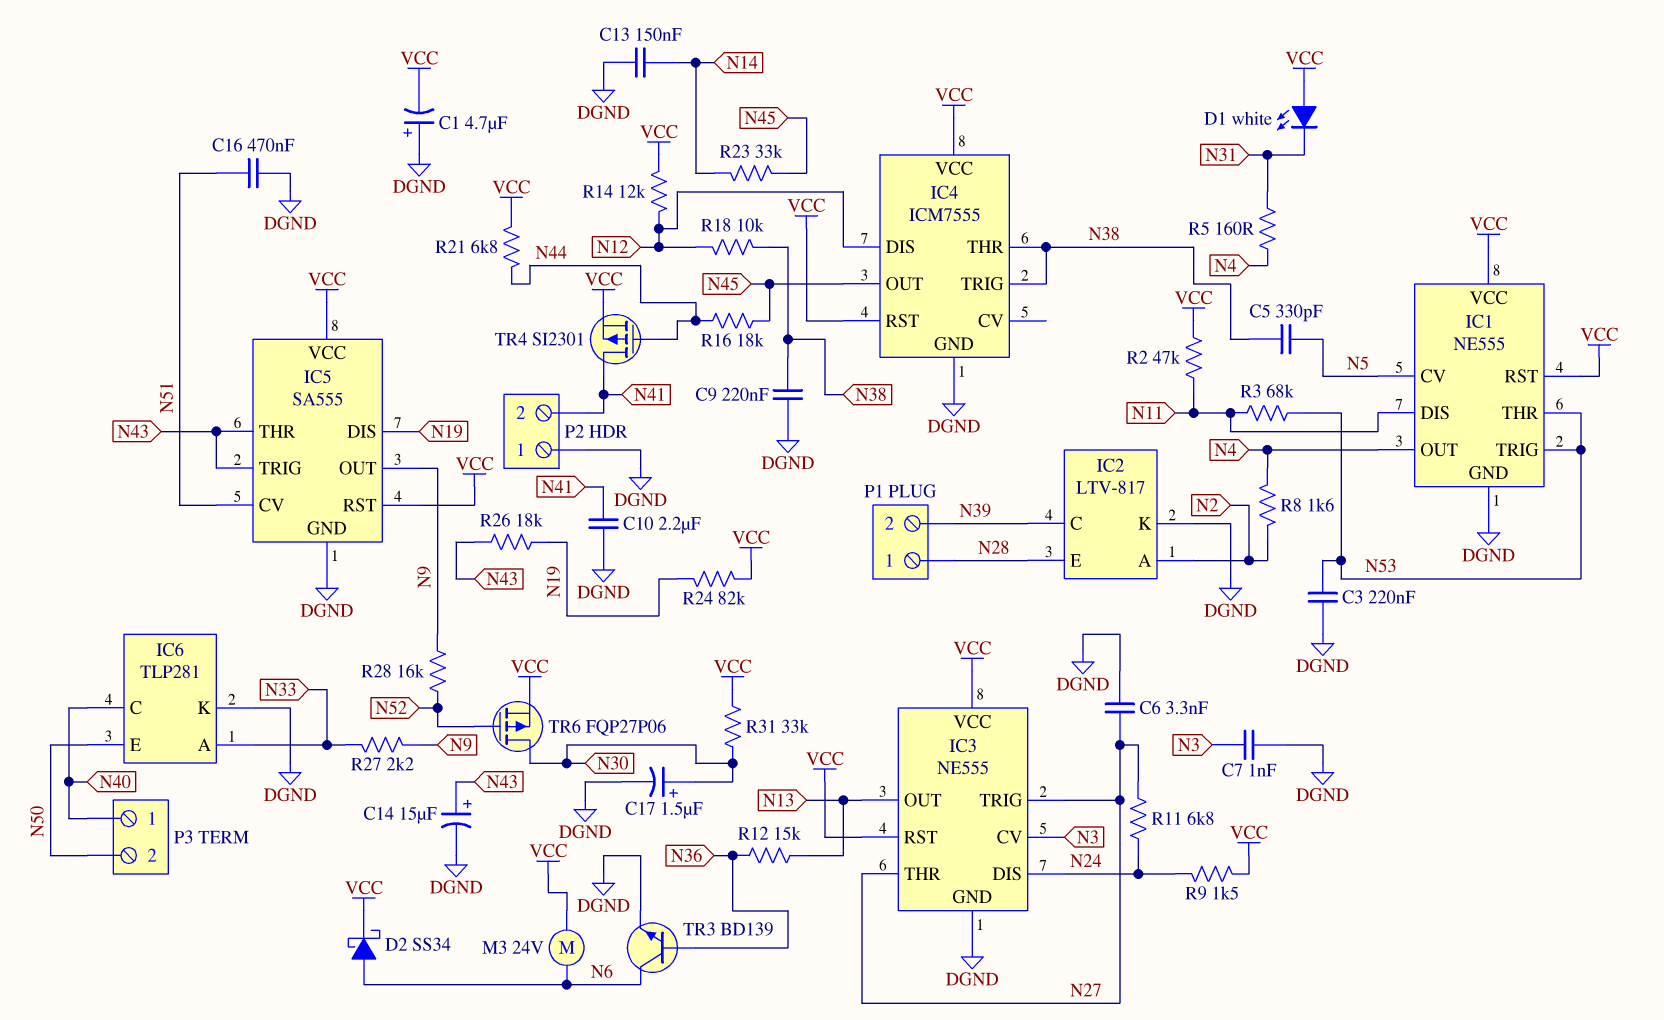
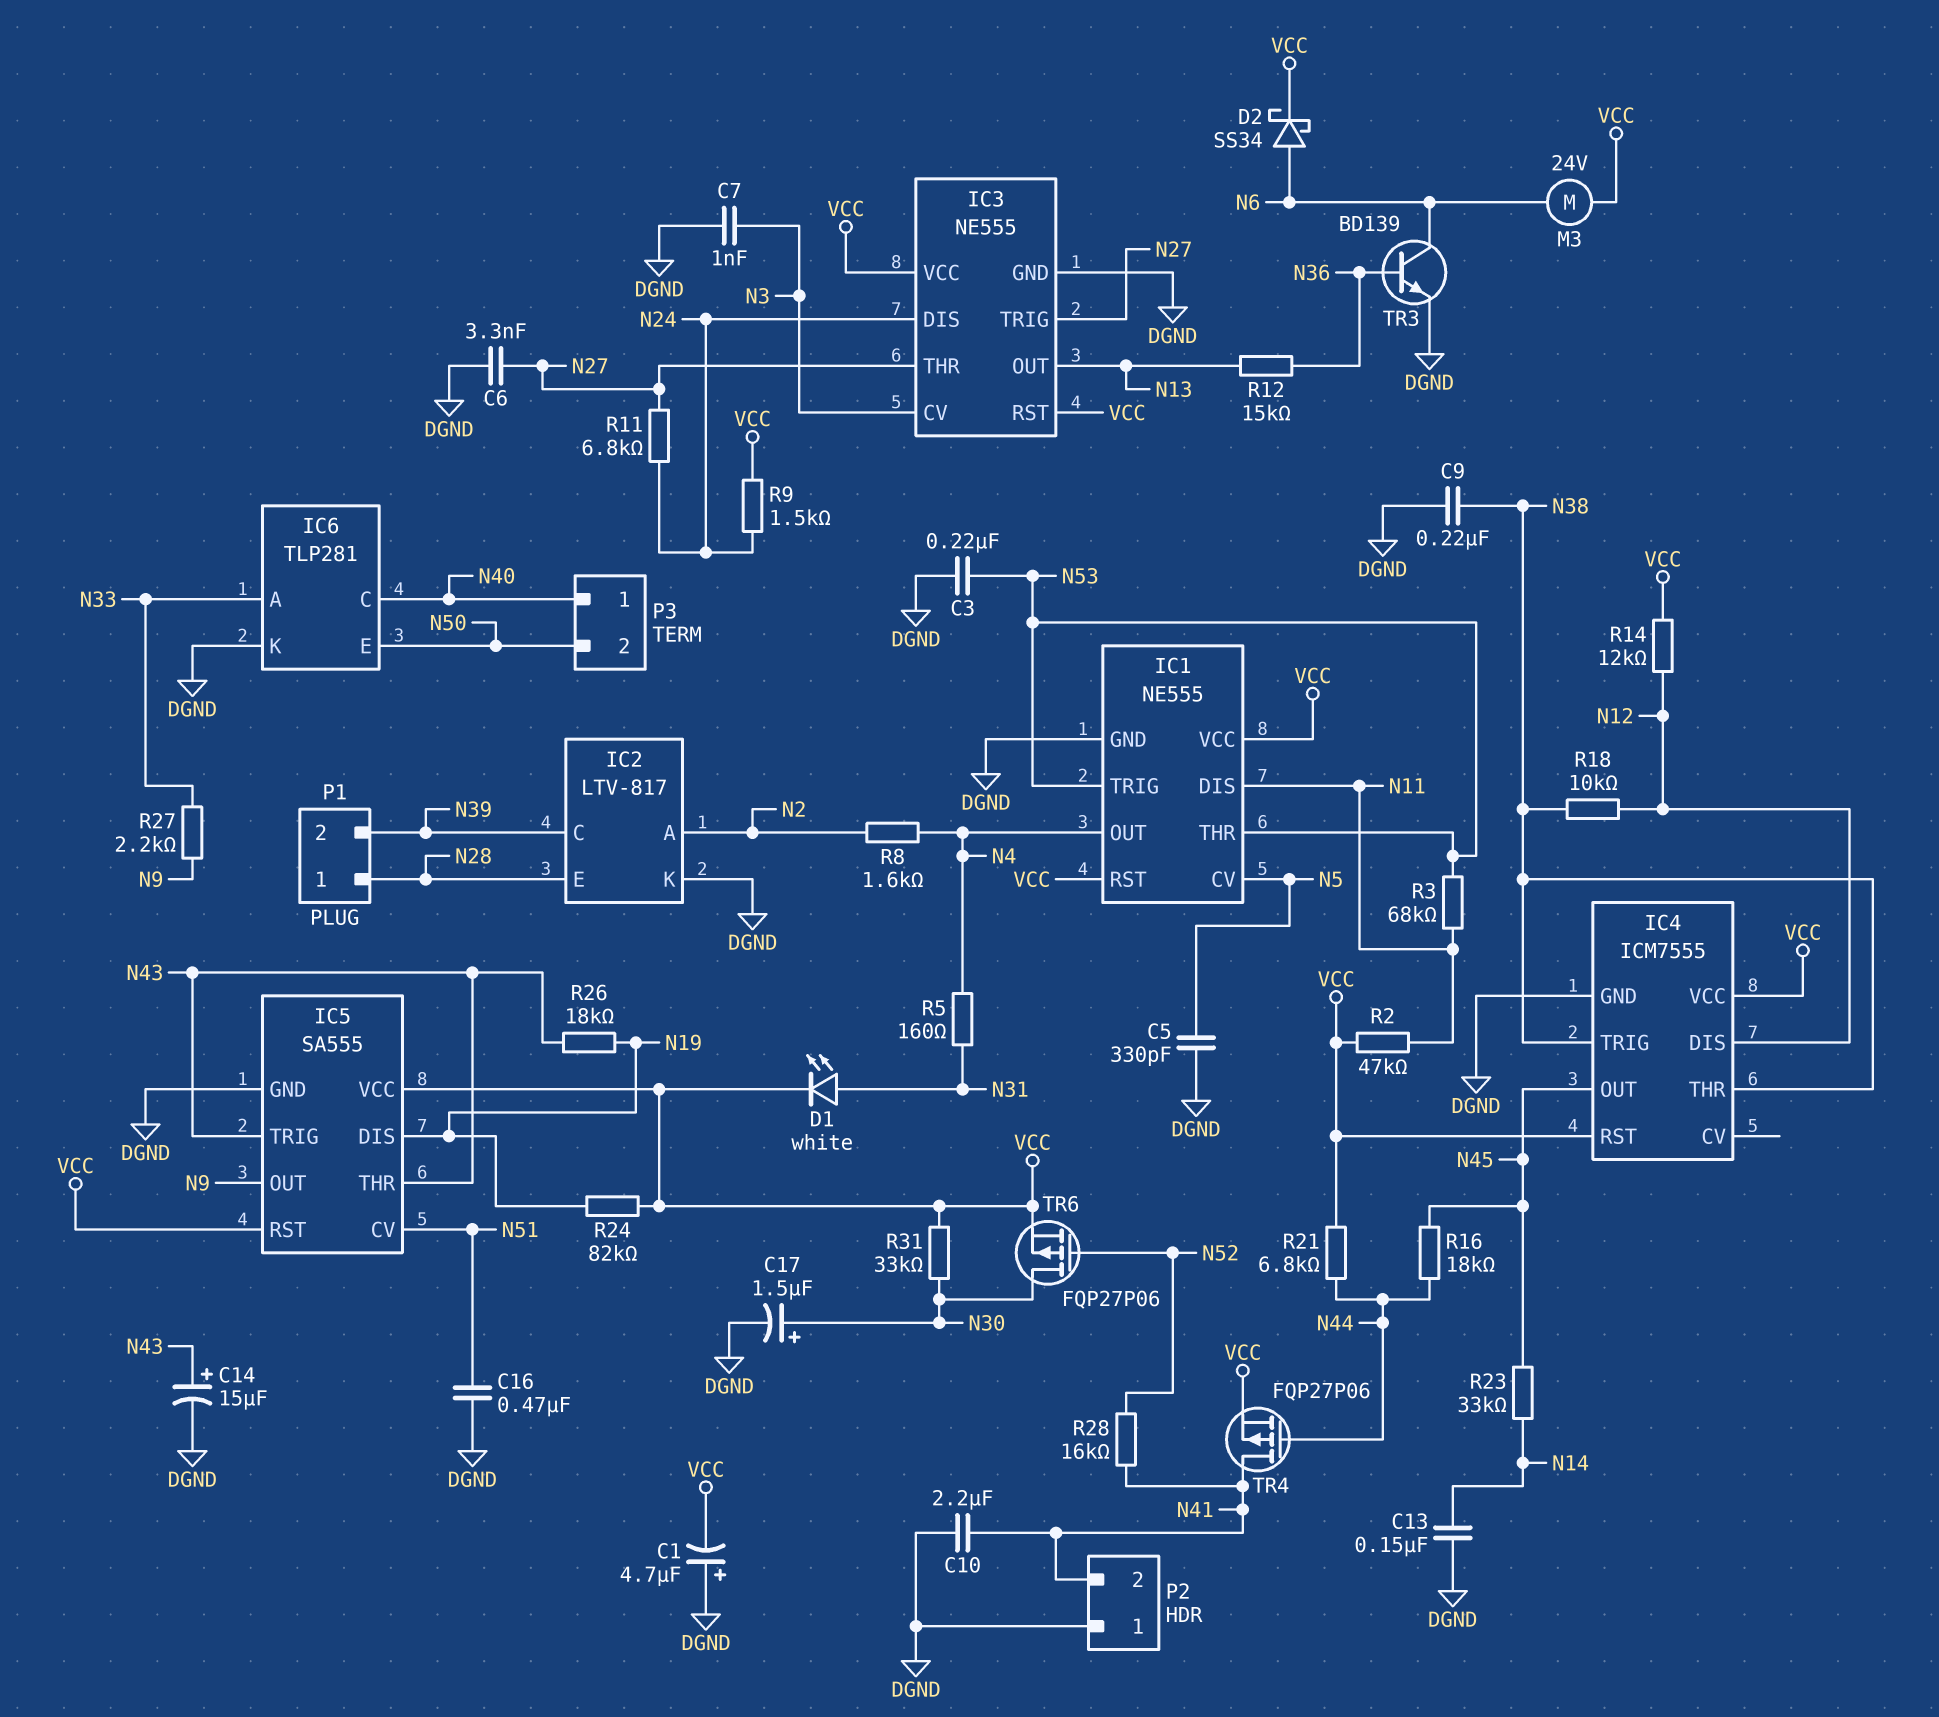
C5: 330pF (N5, N38) -> 330pF (DGND, N5)
D1: LED white (A VCC, K N31) -> LED white (A N31, K VCC)
R28: 16k (N9, N52) -> 16k (N41, N52)
TR4: PMOS SI2301 (G N44, D N41, S VCC) -> PMOS FQP27P06 (G N44, D N41, S VCC)

